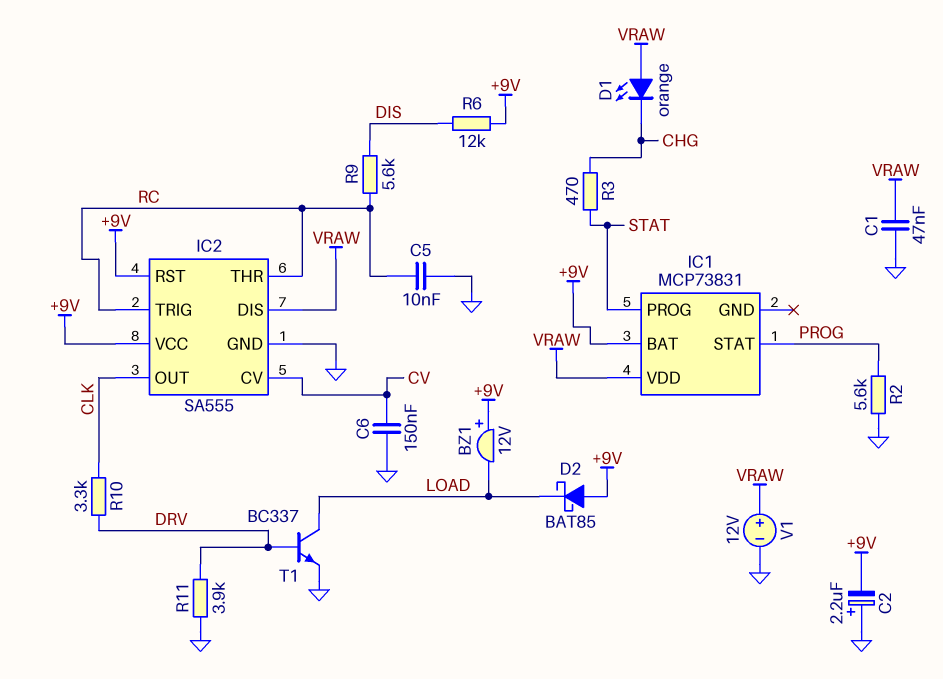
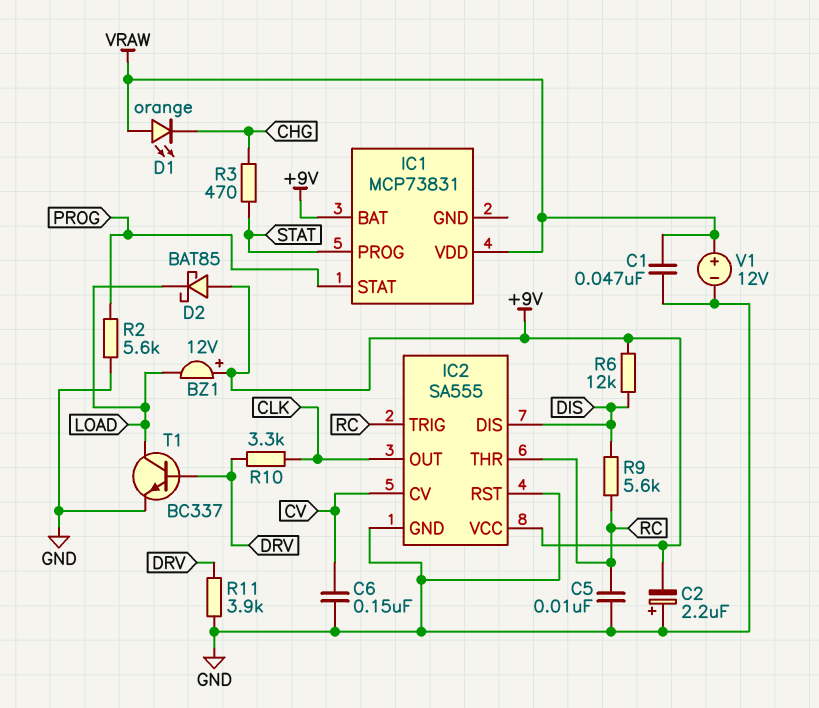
IC2 pin DIS: VRAW -> DIS
IC2 pin RST: +9V -> GND

